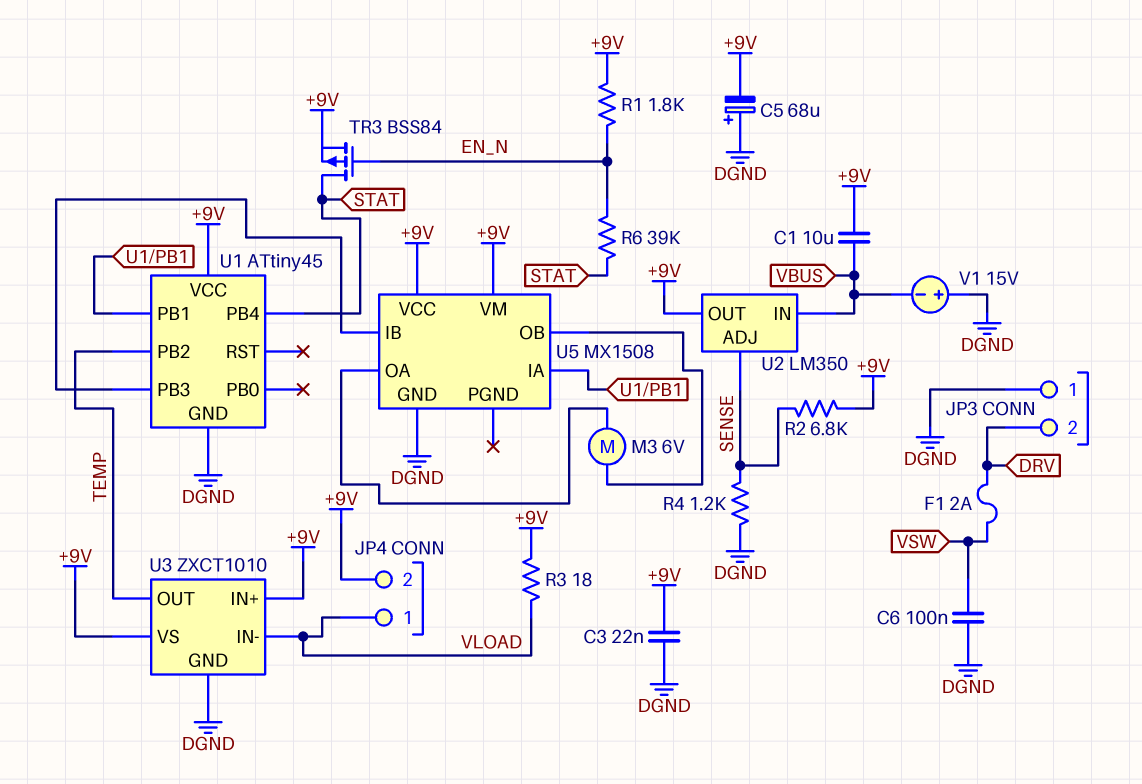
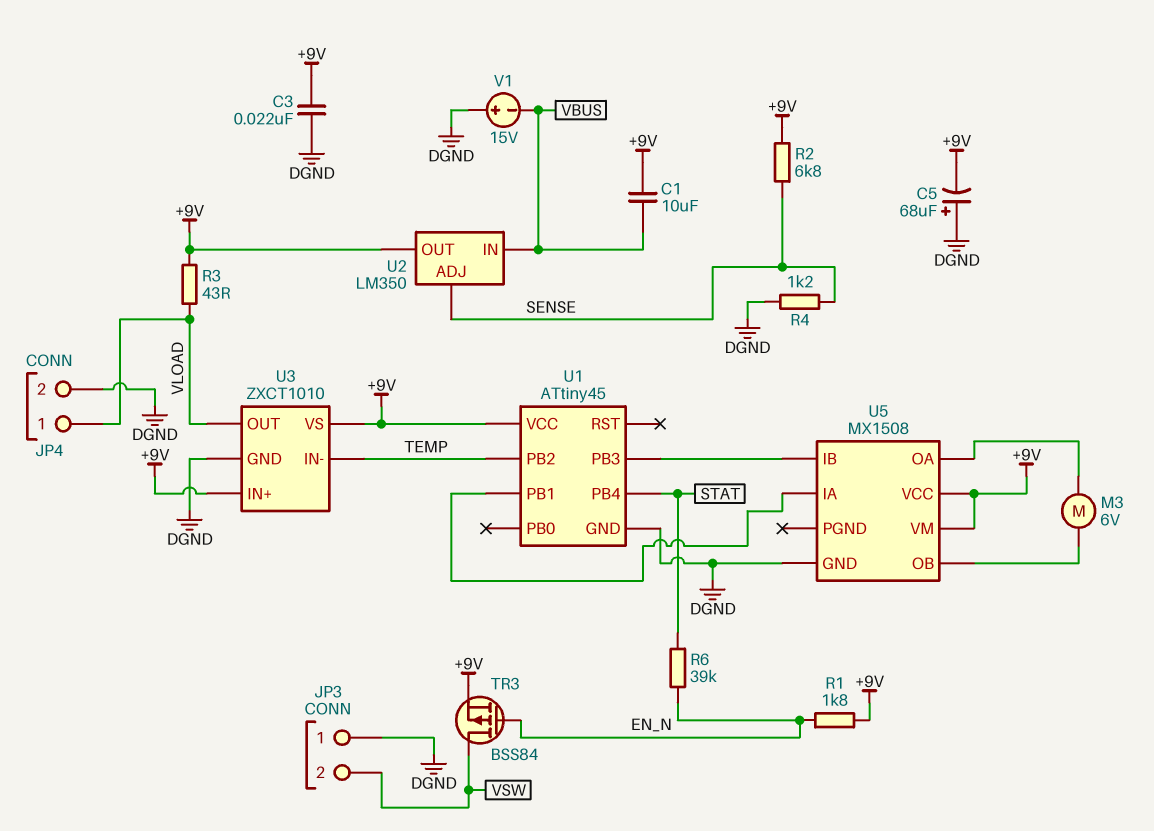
C6: 100nF (DGND, VSW) -> none
F1: 2A (DRV, VSW) -> none
JP3 pin 2: DRV -> VSW
JP4 pin 2: +9V -> DGND
R3: 18 (+9V, VLOAD) -> 43 (+9V, VLOAD)
TR3: PMOS BSS84 (G EN_N, D STAT, S +9V) -> PMOS BSS84 (G EN_N, D VSW, S +9V)
U3 pin IN-: VLOAD -> TEMP
U3 pin OUT: TEMP -> VLOAD

